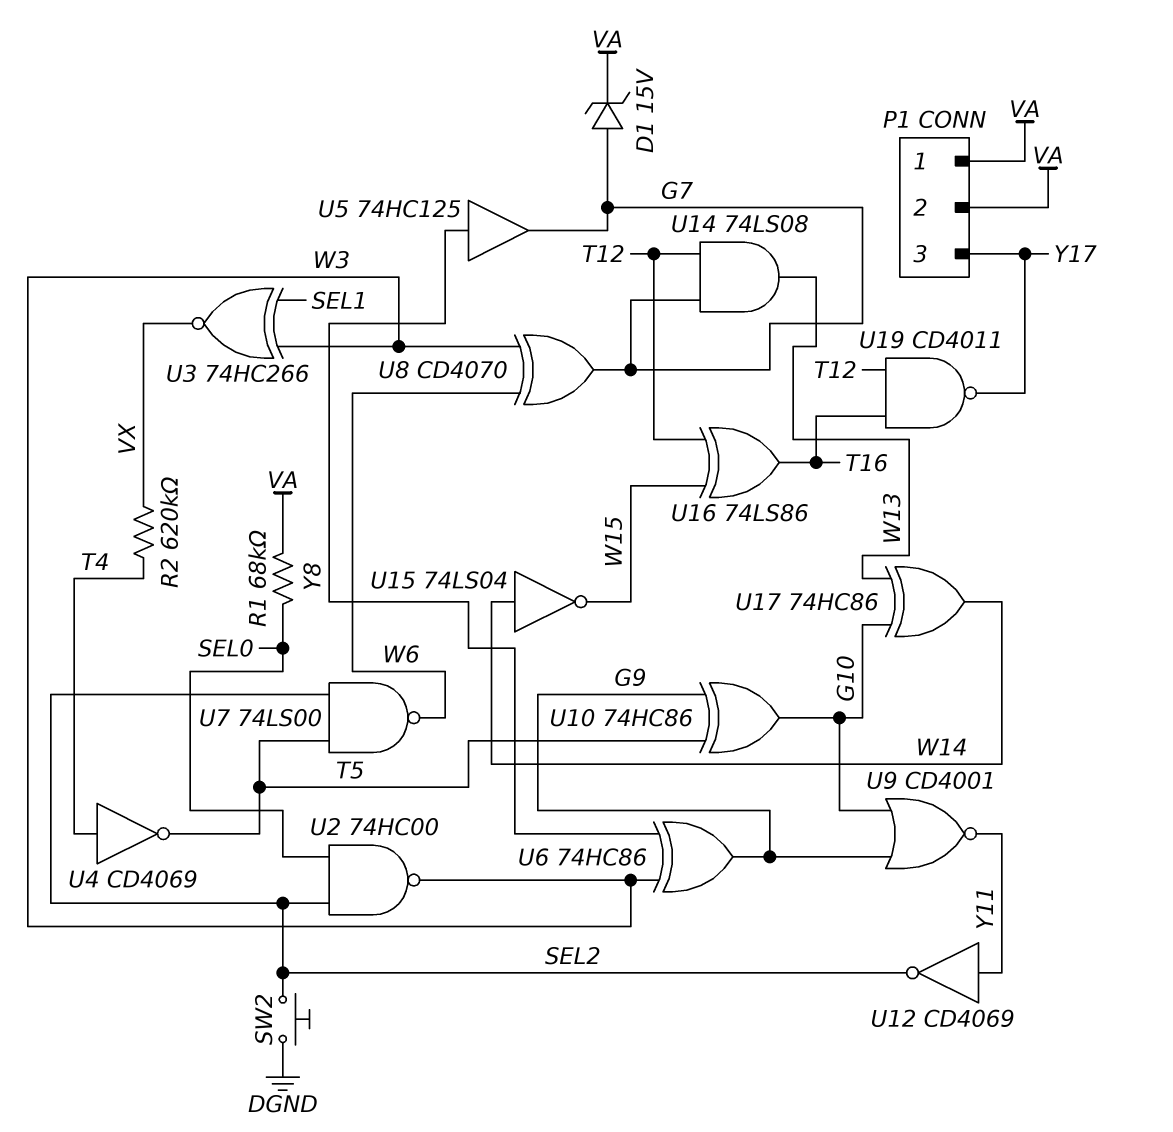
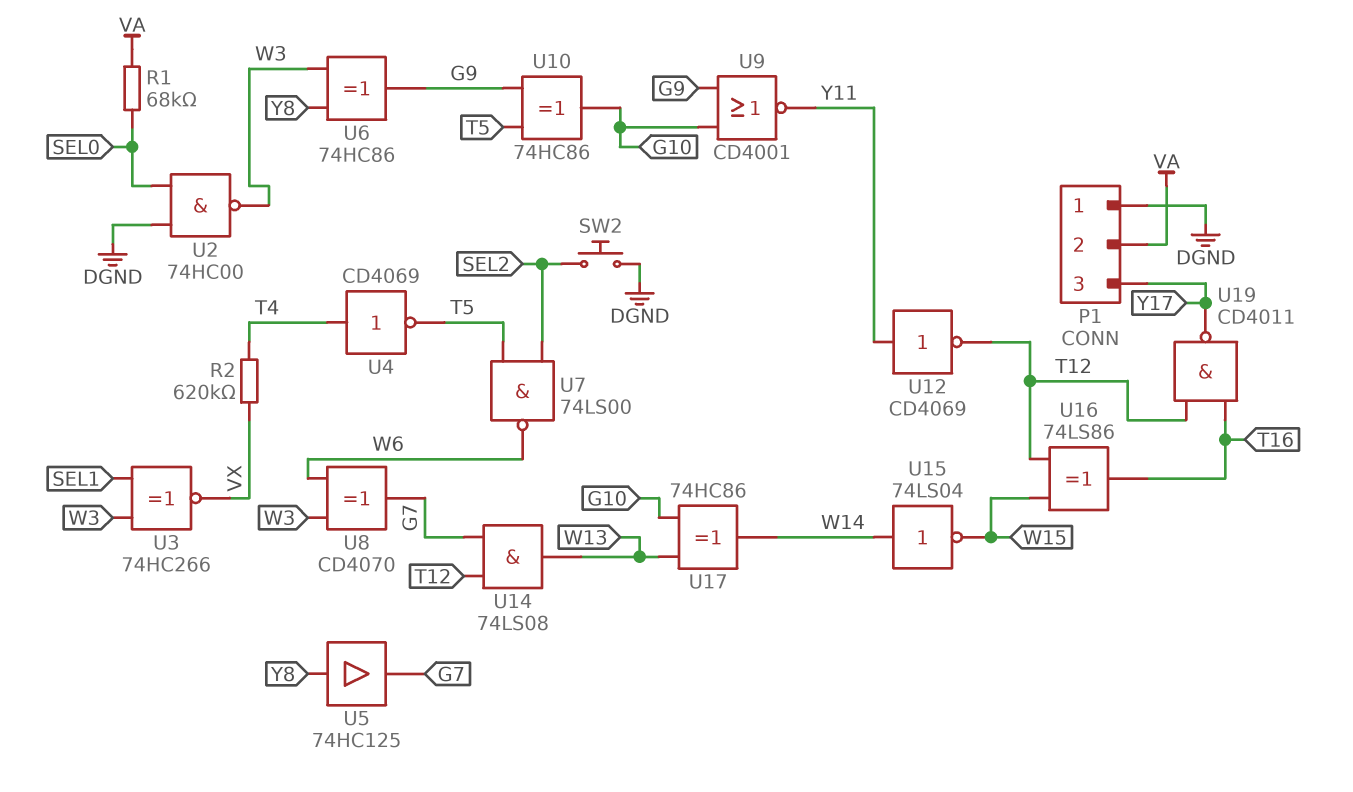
D1: zener 15V (A G7, K VA) -> none
P1 pin 1: VA -> DGND
U2: NAND 74HC00 (in SEL0, in SEL2, out W3) -> NAND 74HC00 (in DGND, in SEL0, out W3)
U12: NOT CD4069 (in Y11, out SEL2) -> NOT CD4069 (in Y11, out T12)

